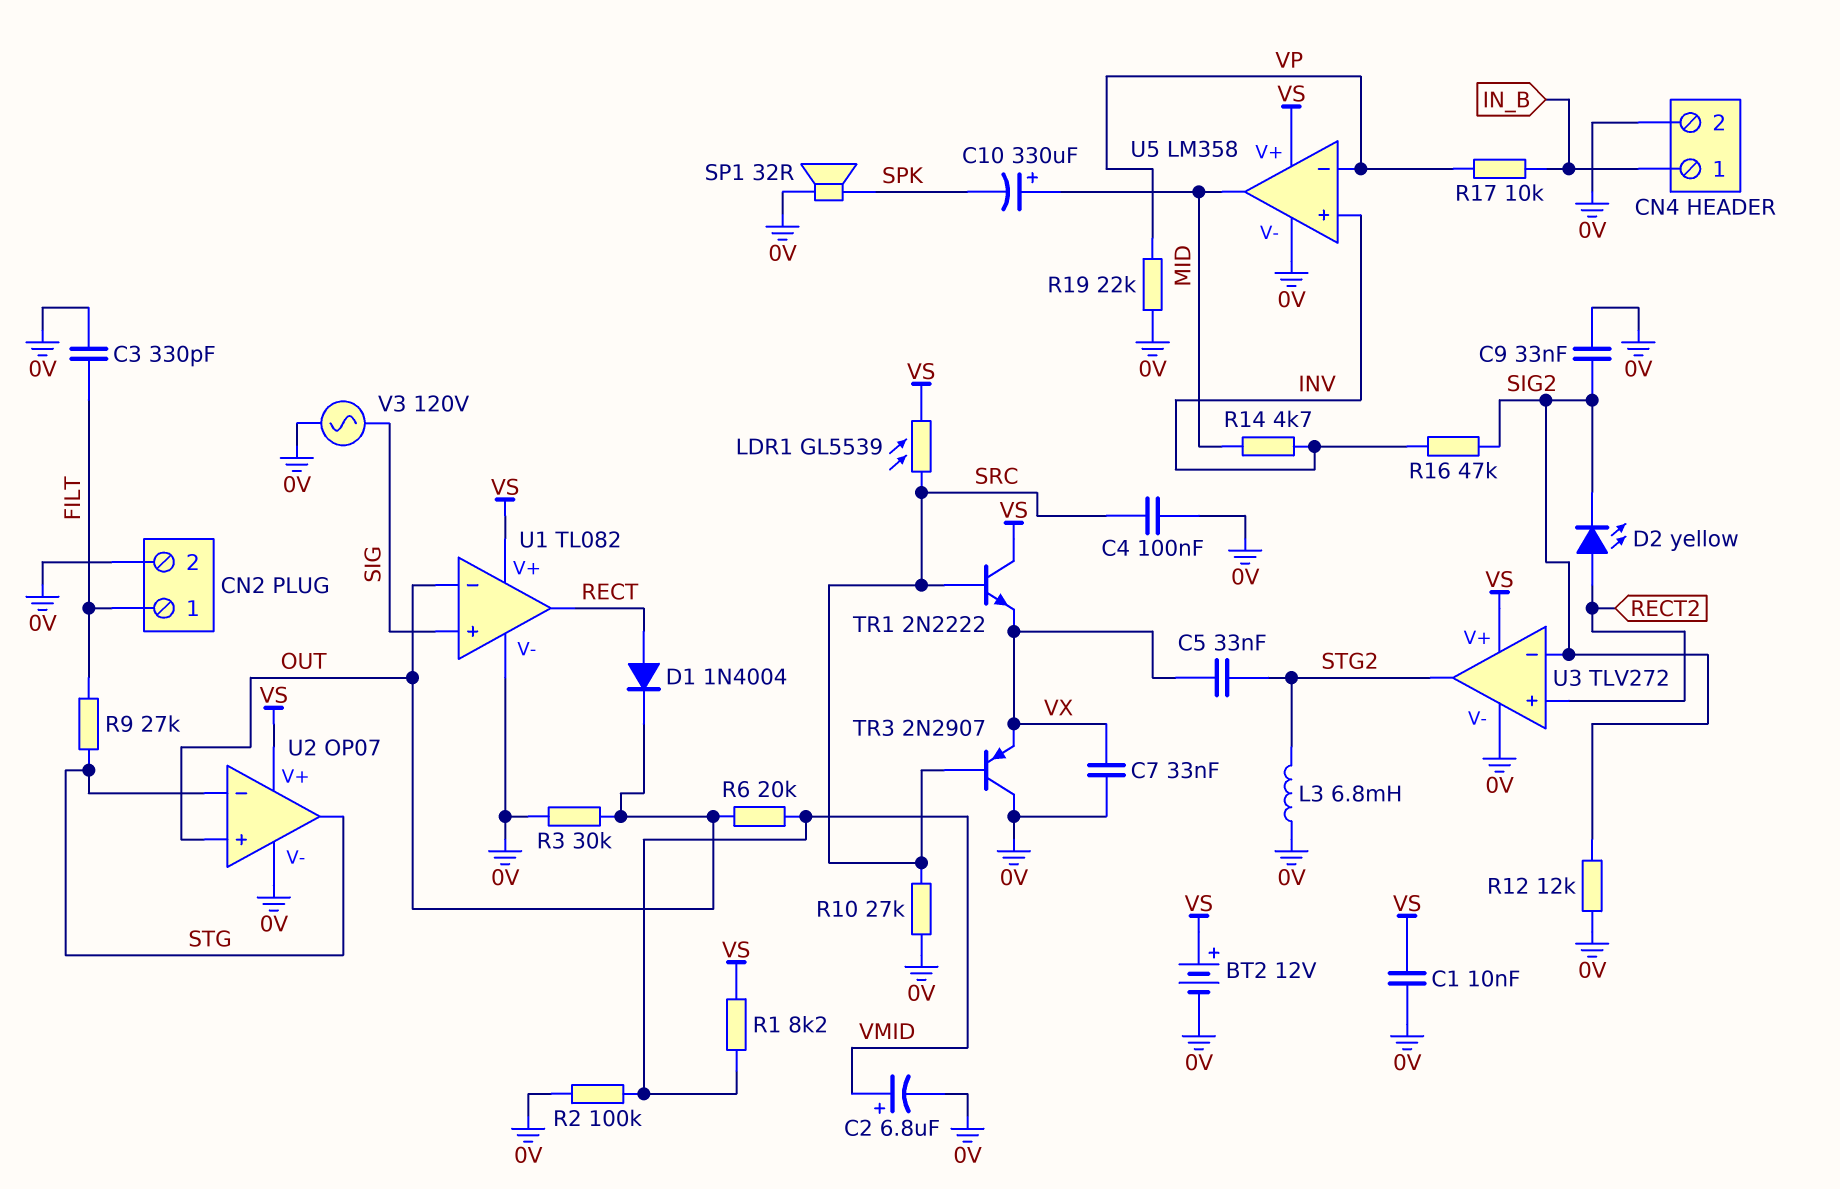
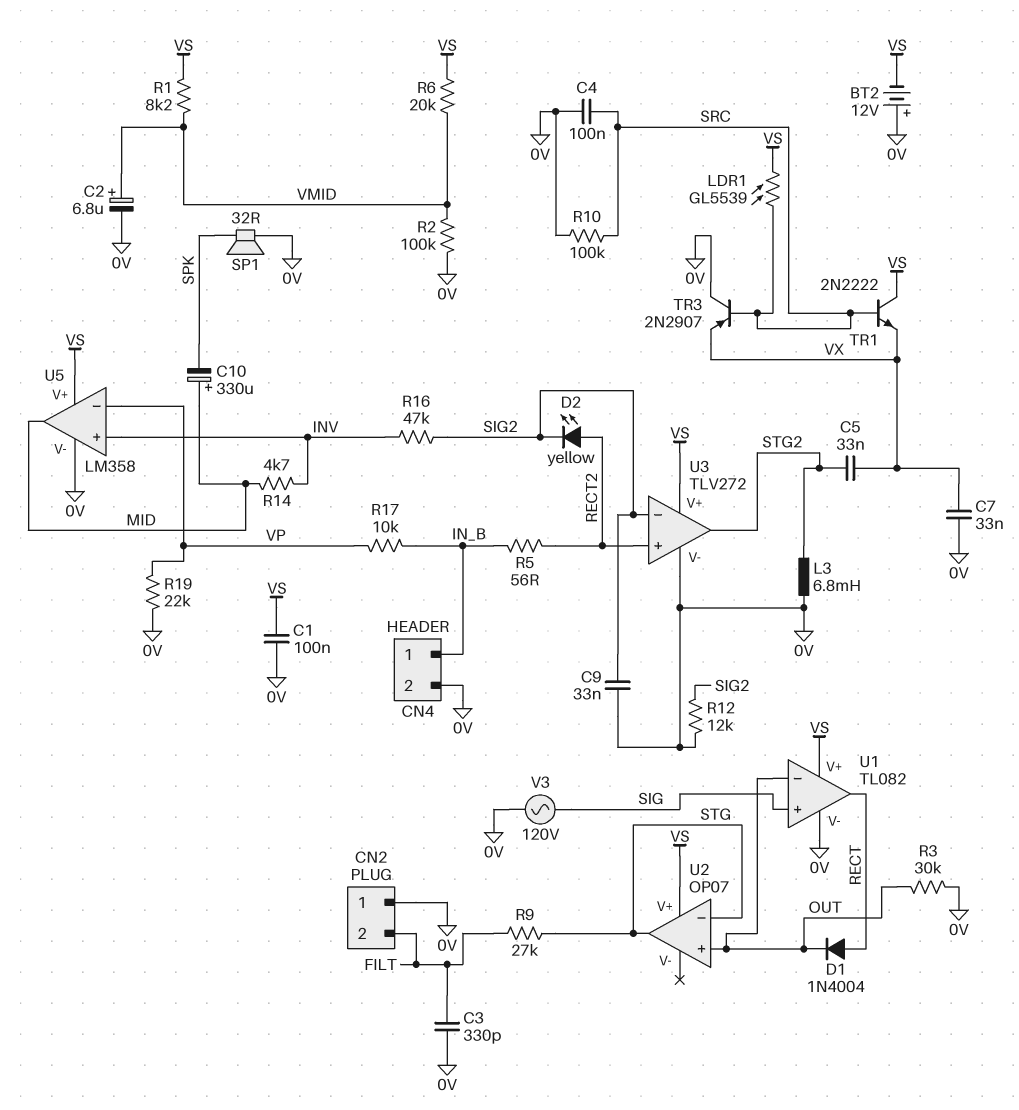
BT2: 12V (plus VS, minus 0V) -> 12V (plus 0V, minus VS)
C1: 10nF (0V, VS) -> 100nF (0V, VS)
CN2 pin 1: FILT -> 0V
CN2 pin 2: 0V -> FILT
R5: none -> 56 (IN_B, RECT2)
R6: 20k (OUT, VMID) -> 20k (VMID, VS)
R10: 27k (0V, SRC) -> 100k (0V, SRC)
U2 pin V-: 0V -> none

